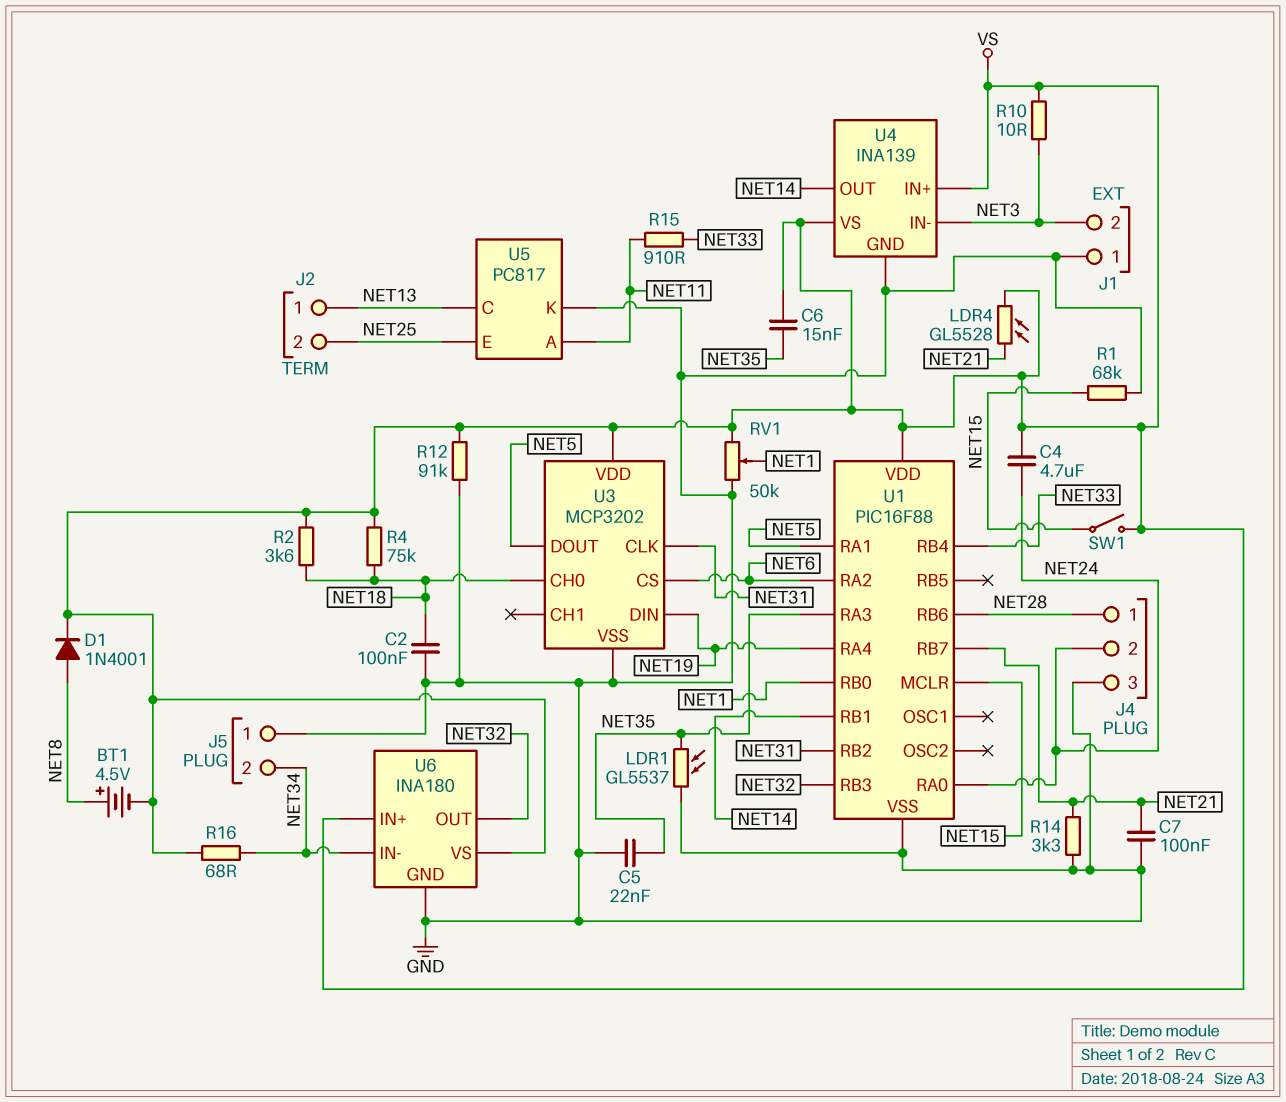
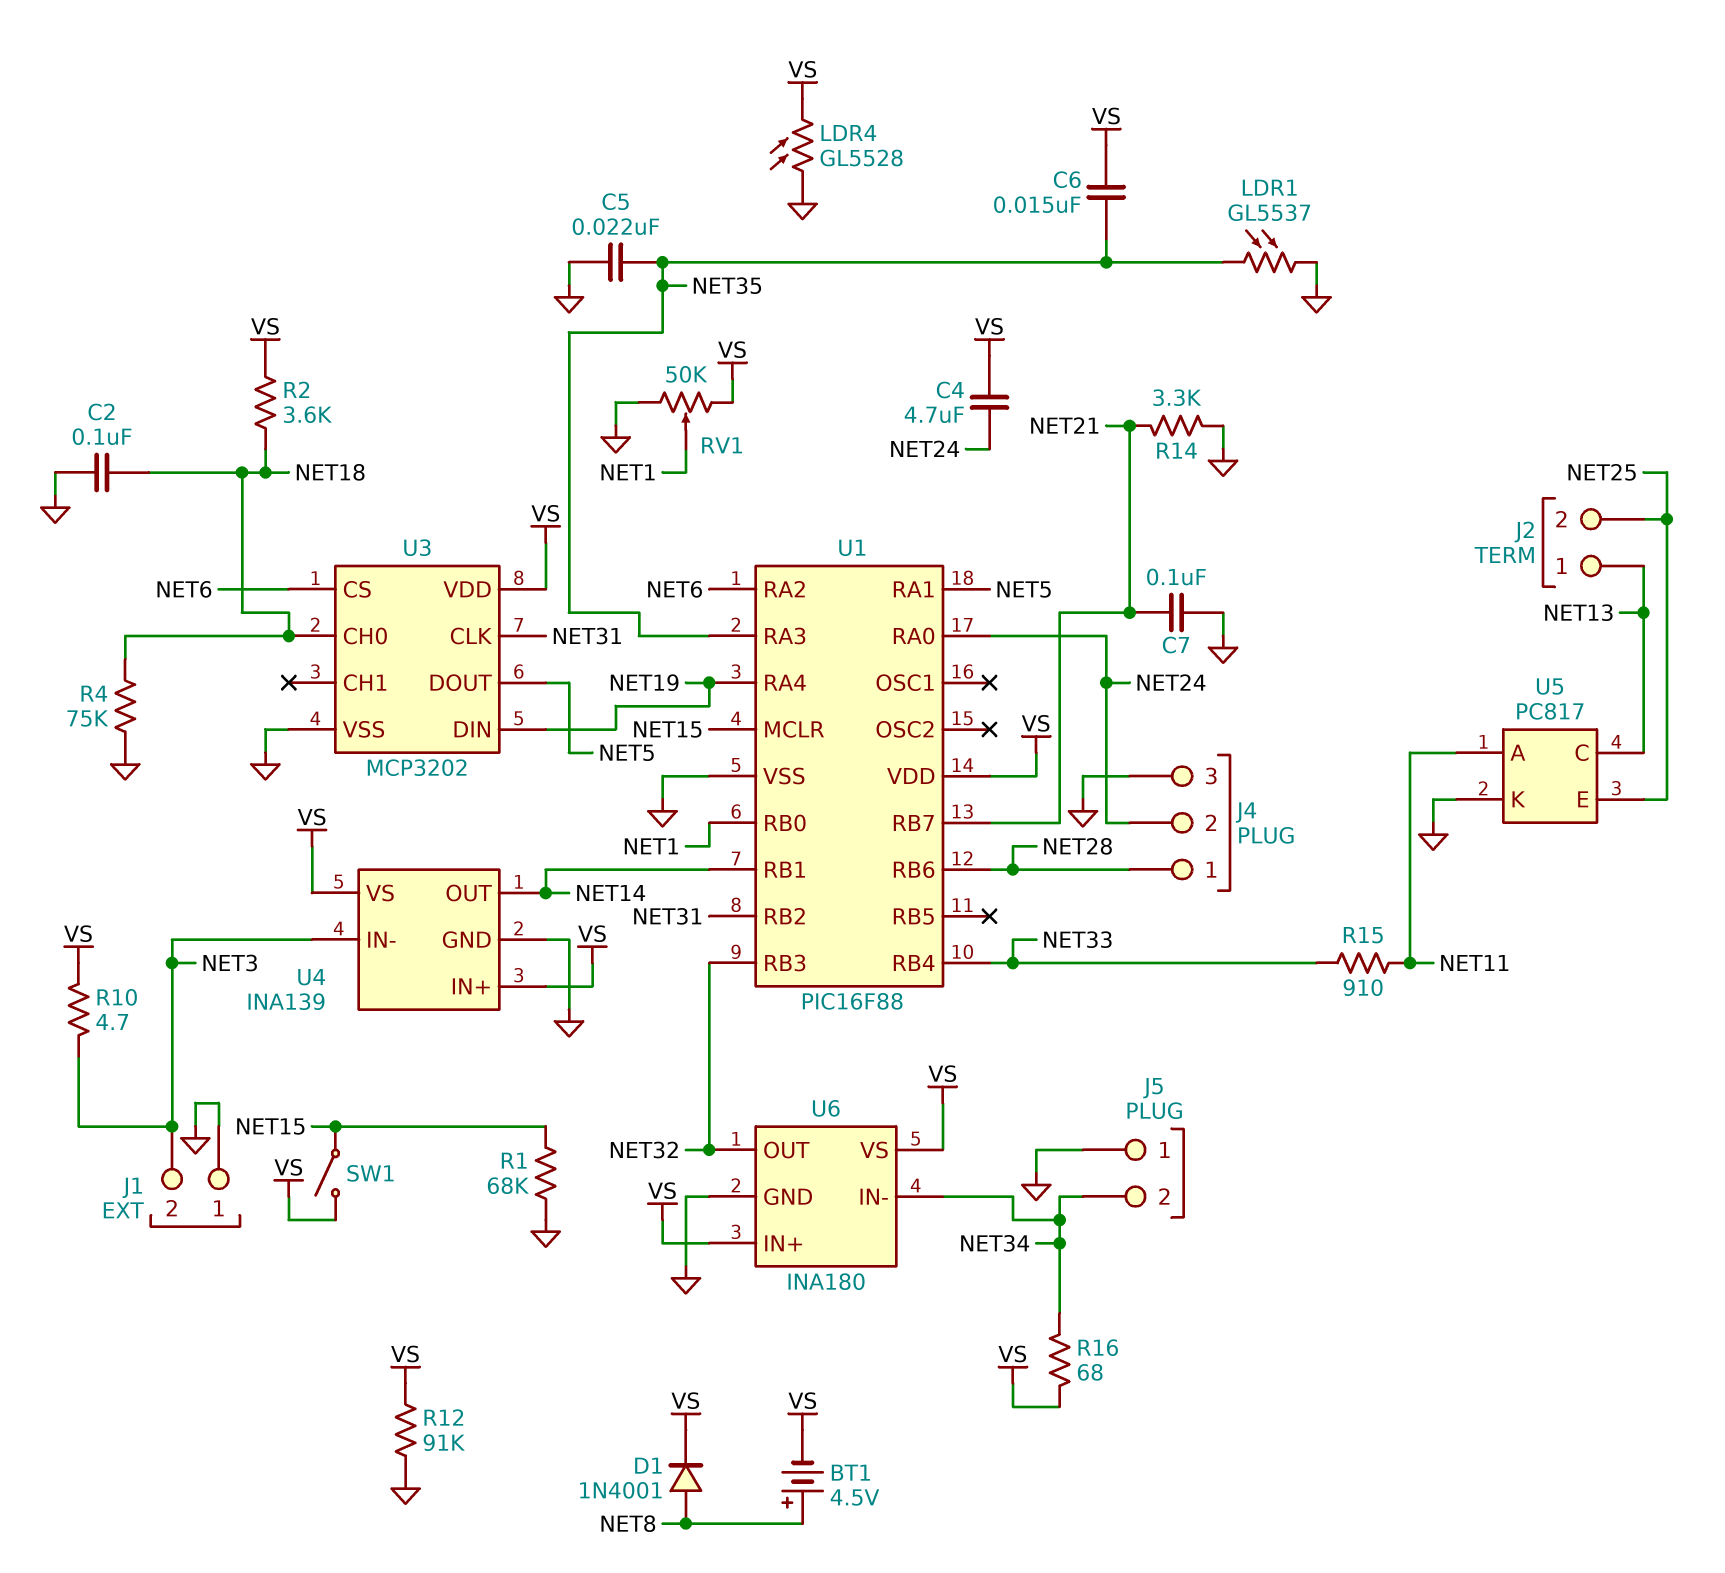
LDR4: GL5528 (NET21, VS) -> GL5528 (GND, VS)
R4: 75k (NET18, VS) -> 75k (GND, NET18)
R10: 10 (NET3, VS) -> 4.7 (NET3, VS)

